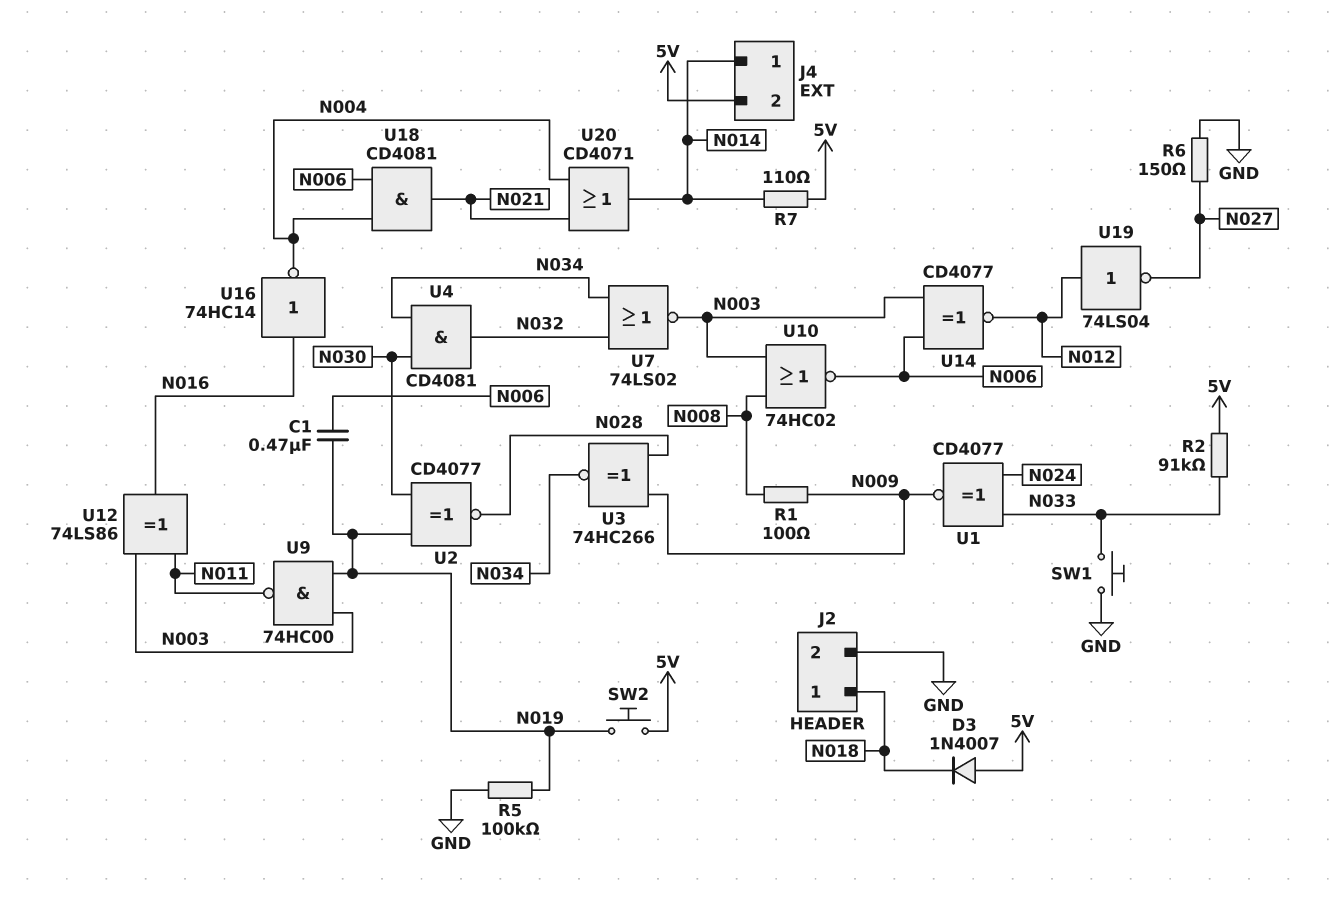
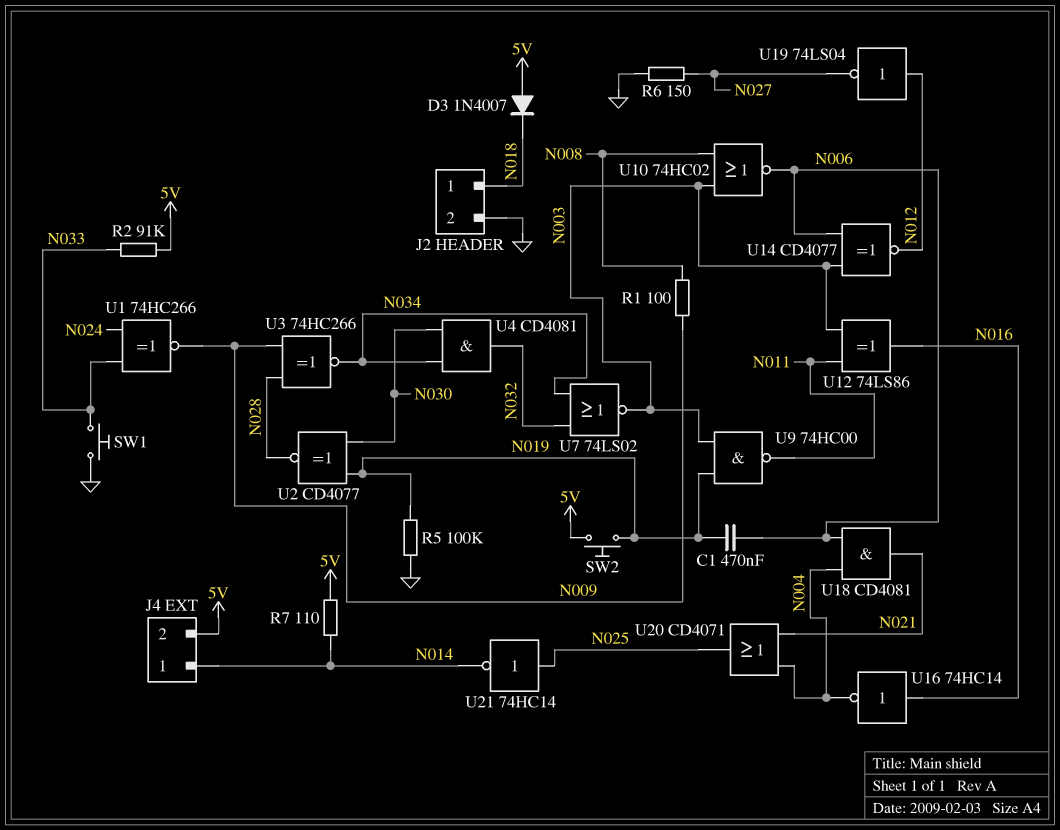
U1: XNOR CD4077 (in N024, in N033, out N009) -> XNOR 74HC266 (in N024, in N033, out N009)
U20: OR CD4071 (in N004, in N021, out N014) -> OR CD4071 (in N004, in N021, out N025)
U21: none -> NOT 74HC14 (in N025, out N014)

